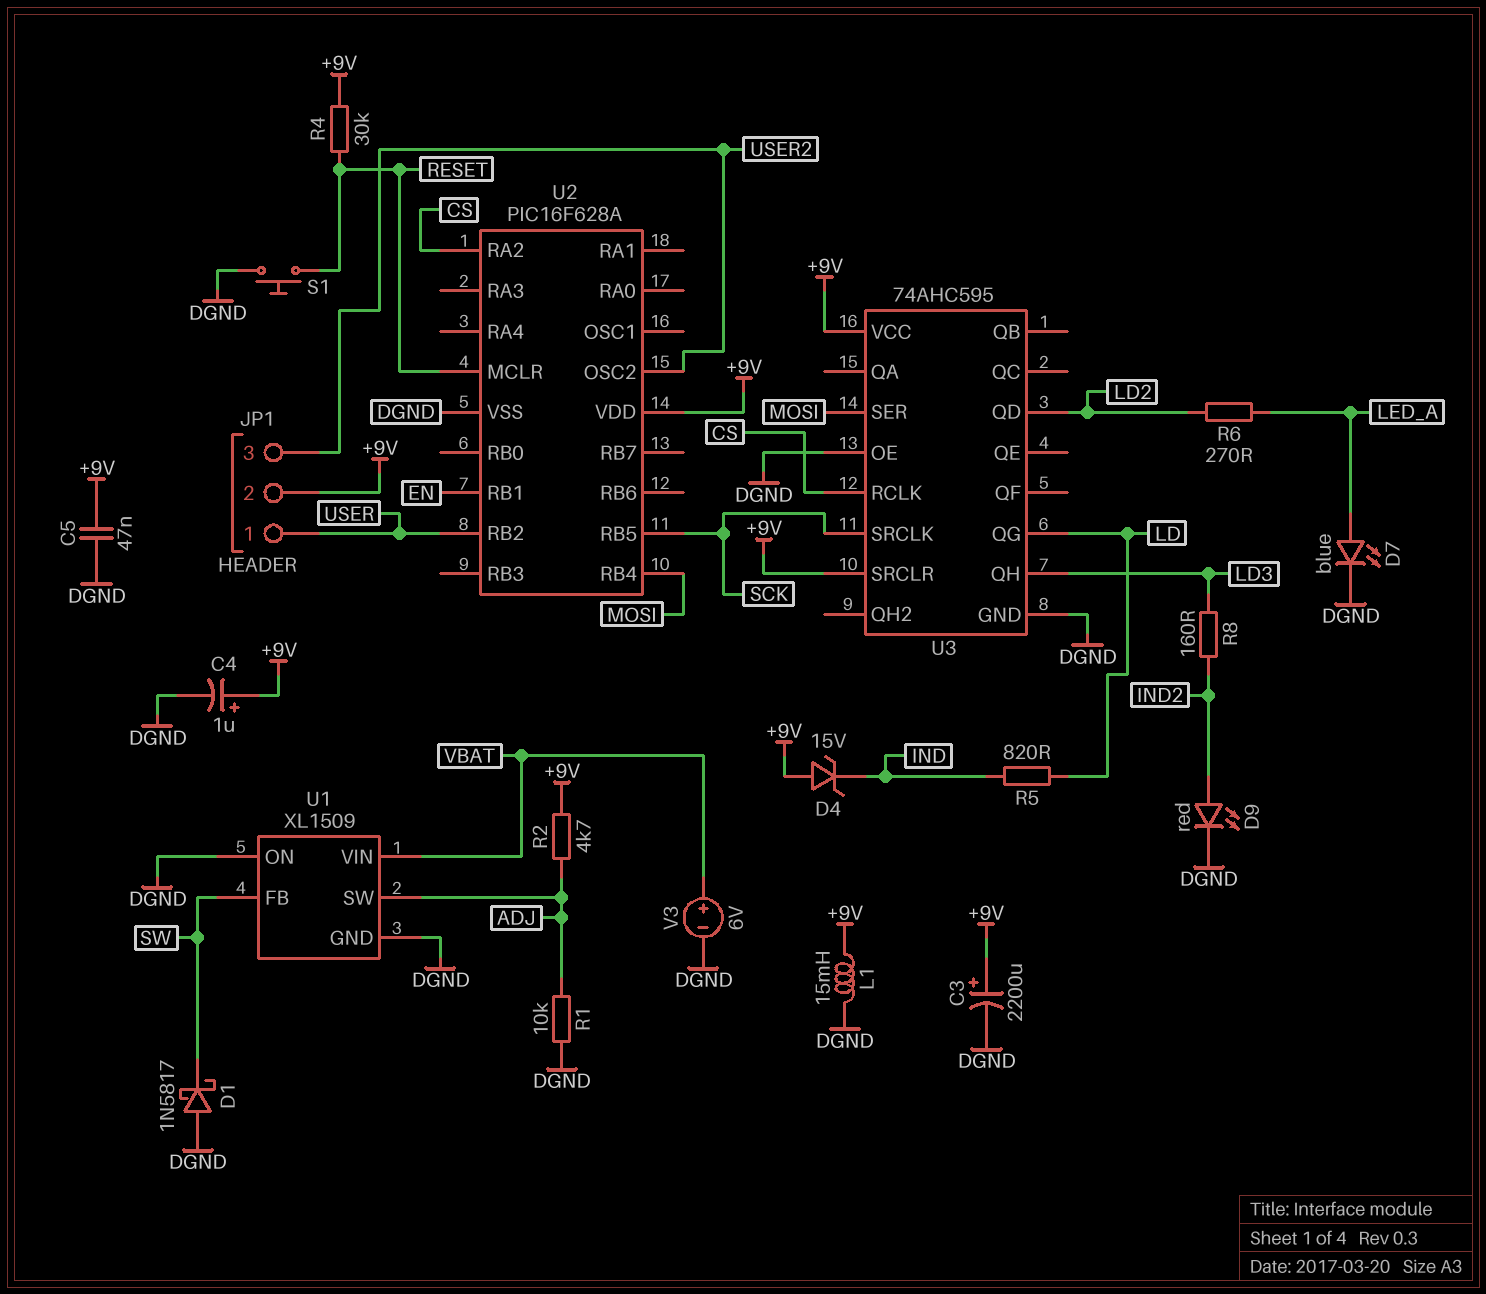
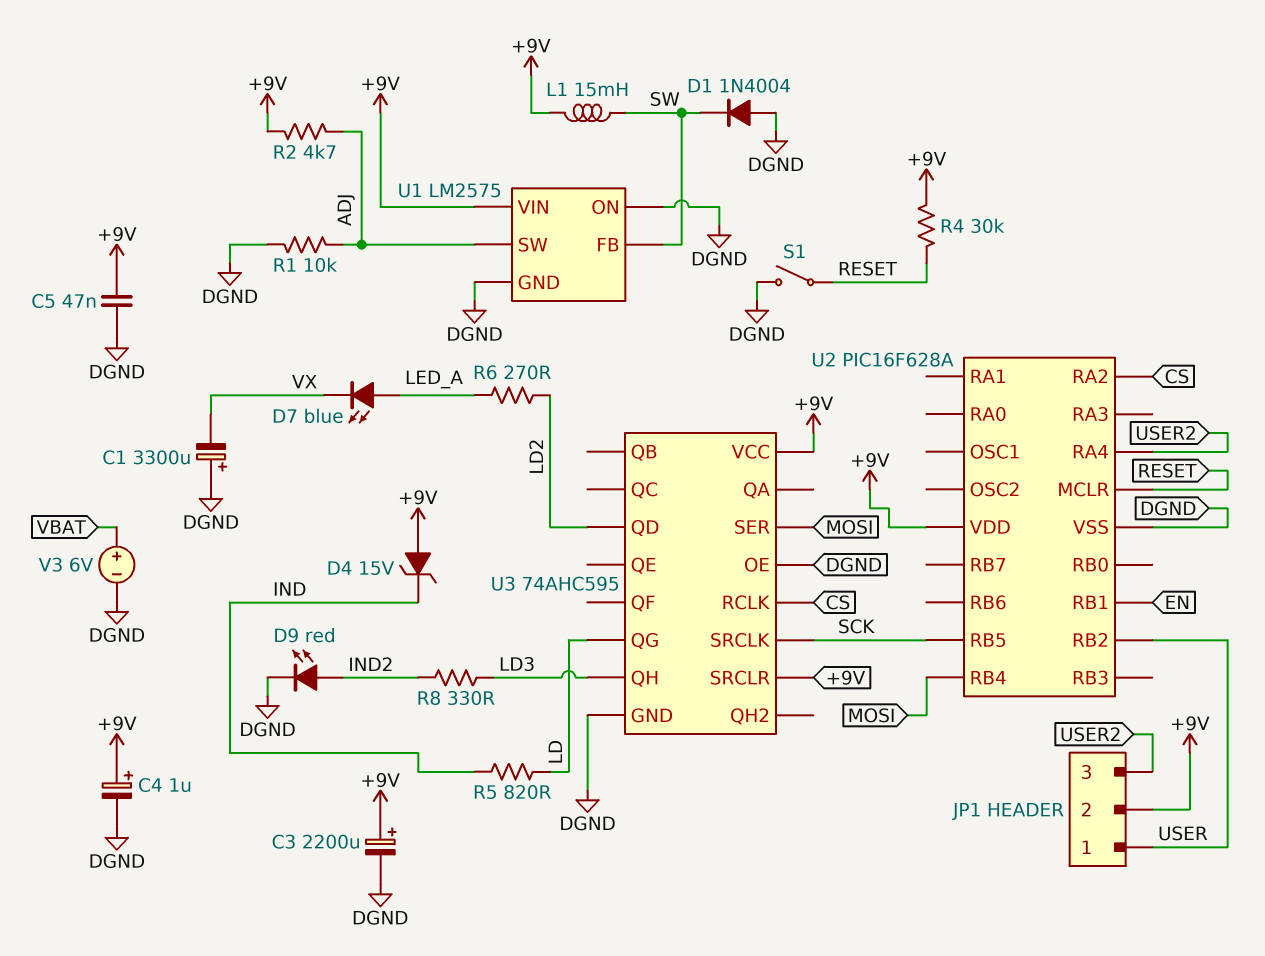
C1: none -> 3300uF (plus DGND, minus VX)
D1: schottky 1N5817 (A DGND, K SW) -> diode 1N4004 (A DGND, K SW)
D7: LED blue (A LED_A, K DGND) -> LED blue (A LED_A, K VX)
L1: 15mH (+9V, DGND) -> 15mH (+9V, SW)
R8: 160 (IND2, LD3) -> 330 (IND2, LD3)
S1: button (DGND, RESET) -> switch (DGND, RESET)
U1: XL1509 -> LM2575
U1 pin VIN: VBAT -> +9V
U2 pin OSC2: USER2 -> none
U2 pin RA4: none -> USER2

